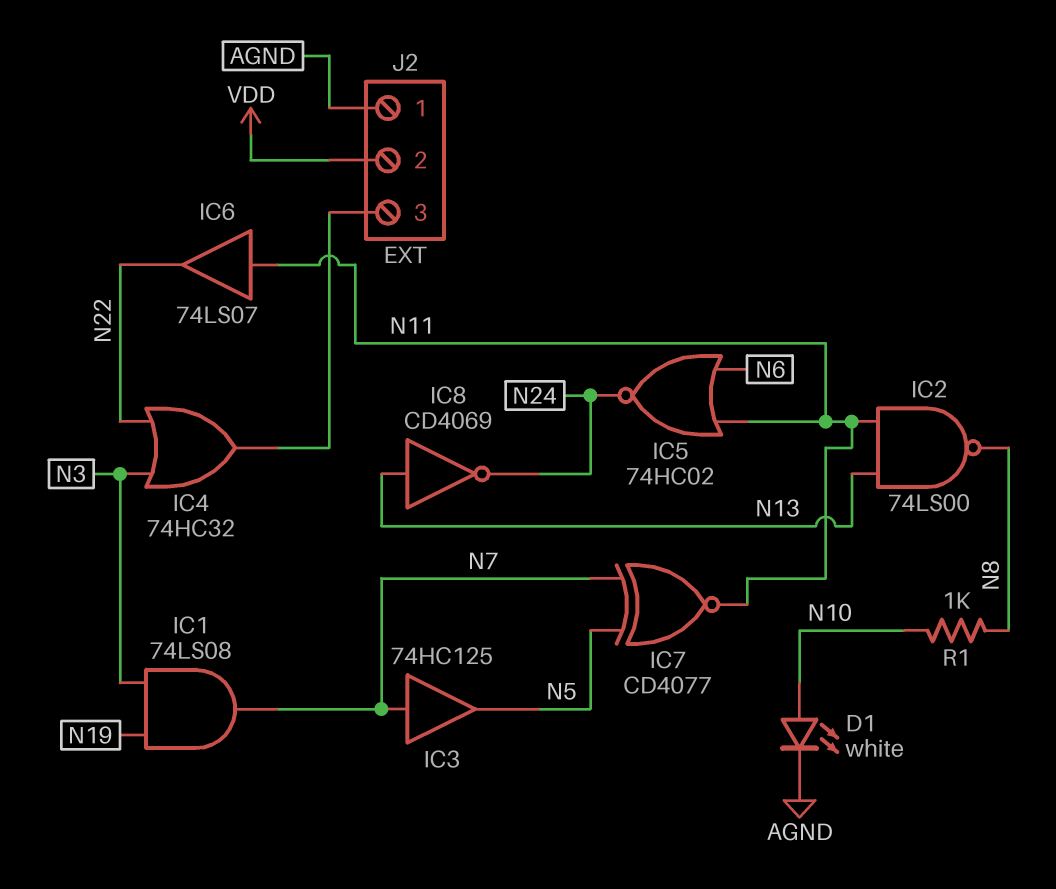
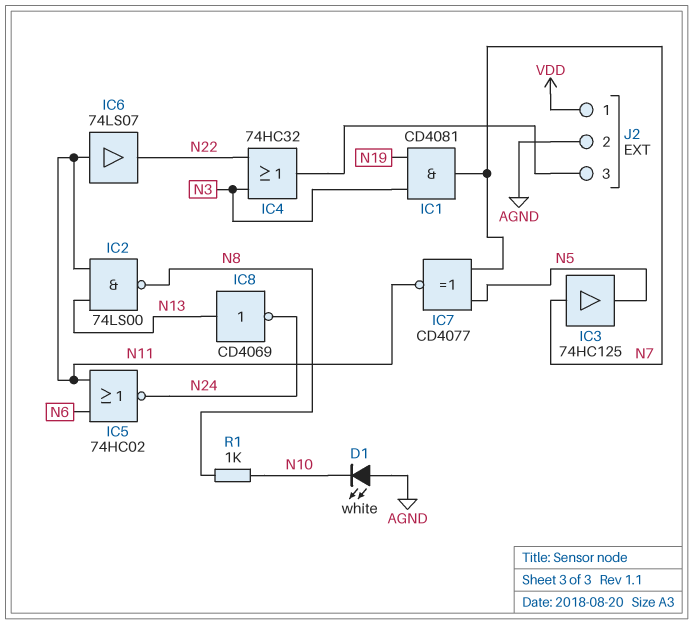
D1: LED white (A N10, K AGND) -> LED white (A AGND, K N10)
IC1: AND 74LS08 (in N3, in N19, out N7) -> AND CD4081 (in N3, in N19, out N7)
J2 pin 1: AGND -> VDD
J2 pin 2: VDD -> AGND

